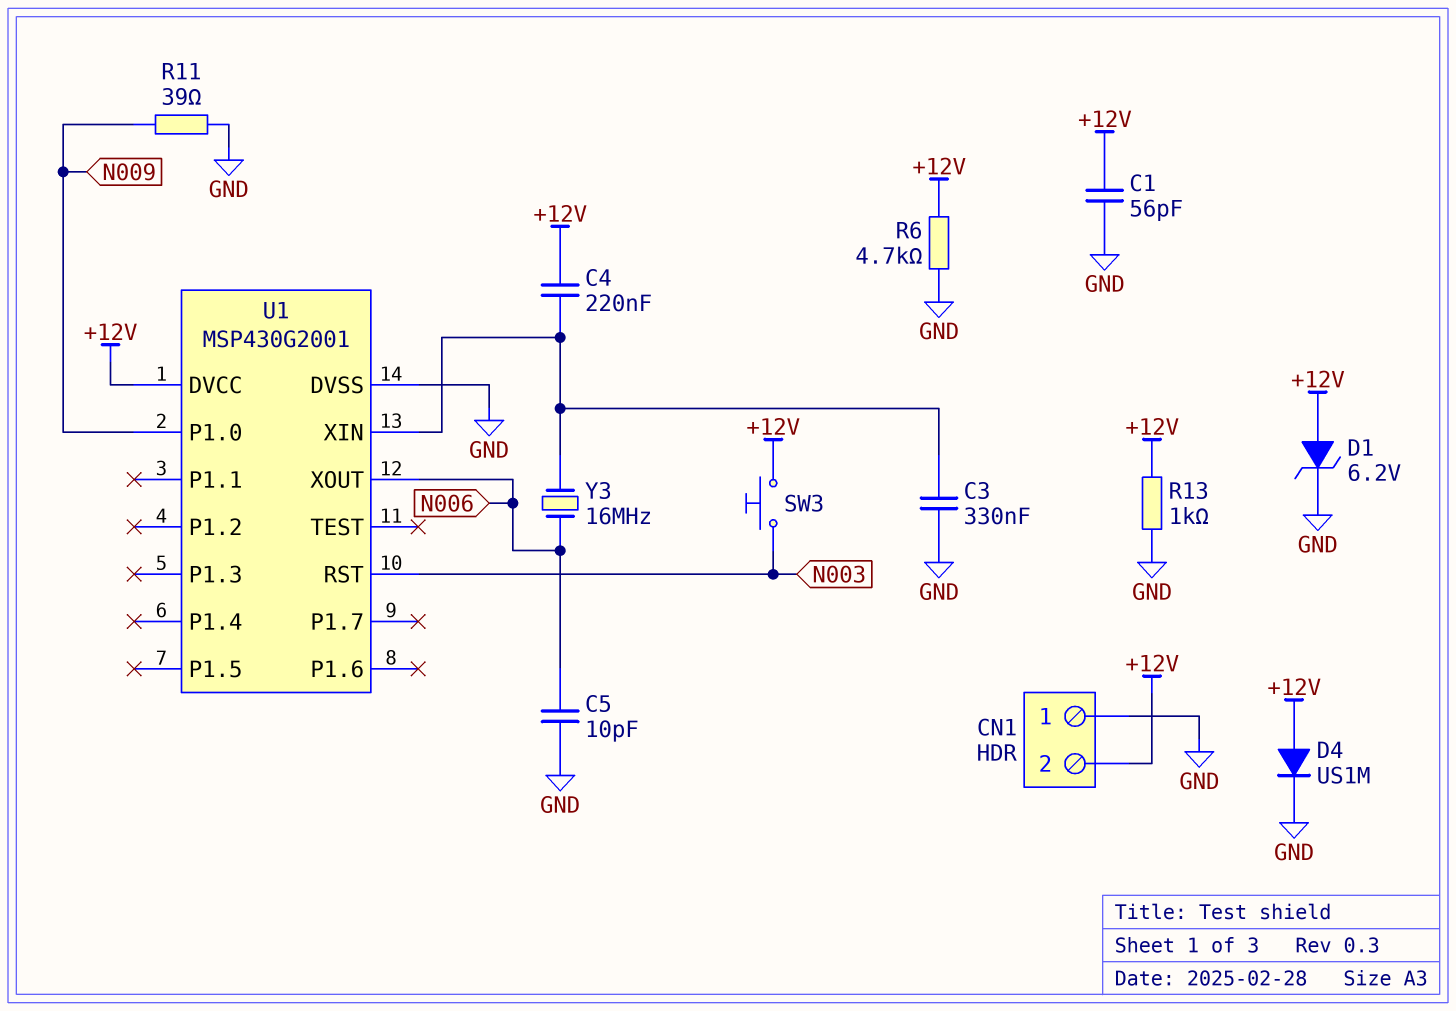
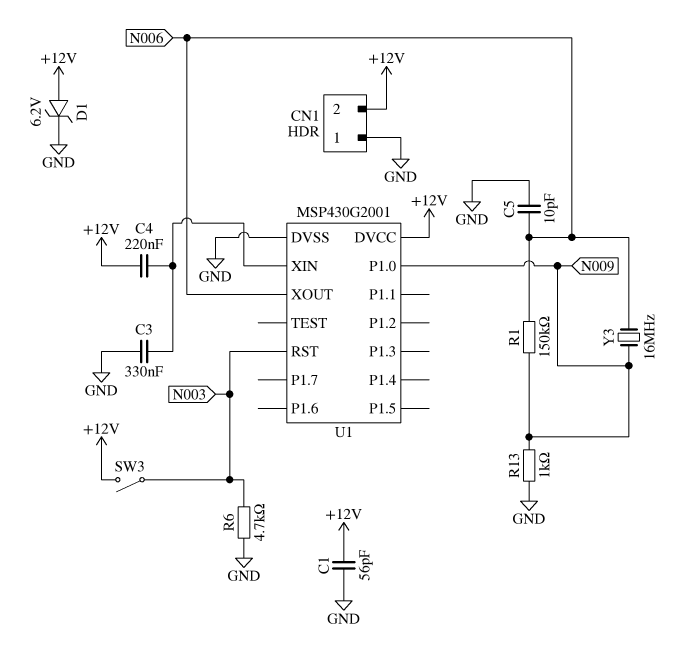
D4: diode US1M (A +12V, K GND) -> none
R1: none -> 150k (N006, N009)
R6: 4.7k (+12V, GND) -> 4.7k (GND, N003)
R11: 39 (GND, N009) -> none
R13: 1k (+12V, GND) -> 1k (GND, N009)
SW3: button (+12V, N003) -> switch (+12V, N003)
Y3: 16MHz (N006, U1/XIN) -> 16MHz (N006, N009)

